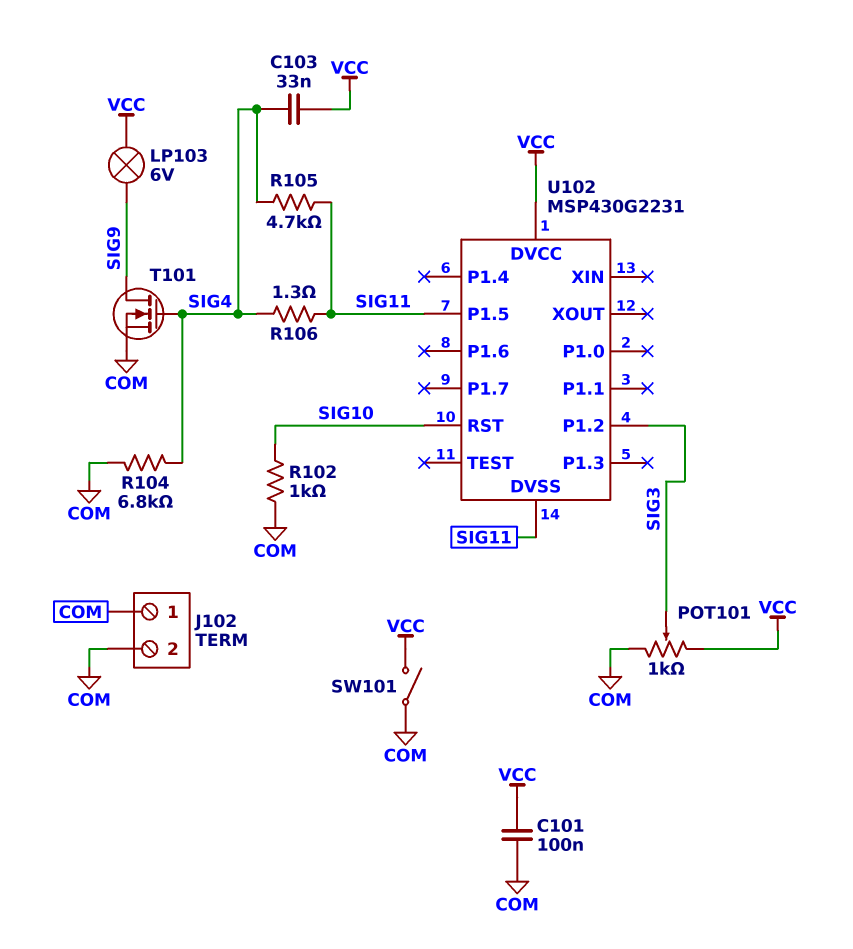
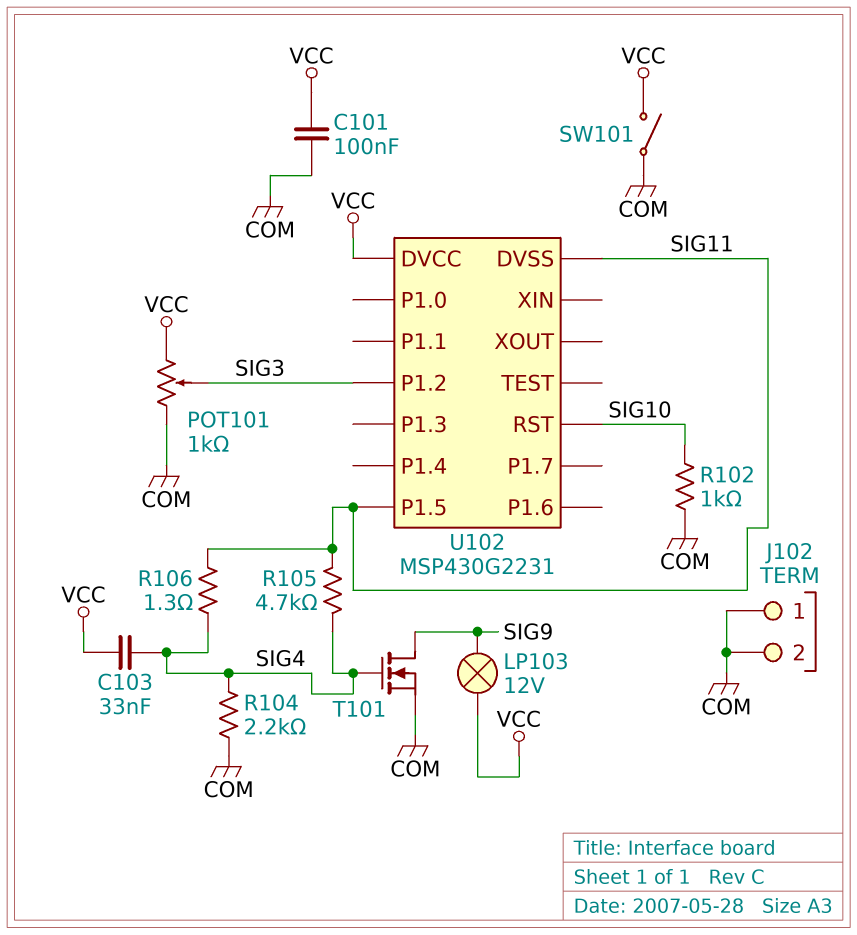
LP103: lamp 6V (SIG9, VCC) -> lamp 12V (SIG9, VCC)
R104: 6.8k (COM, SIG4) -> 2.2k (COM, SIG4)

